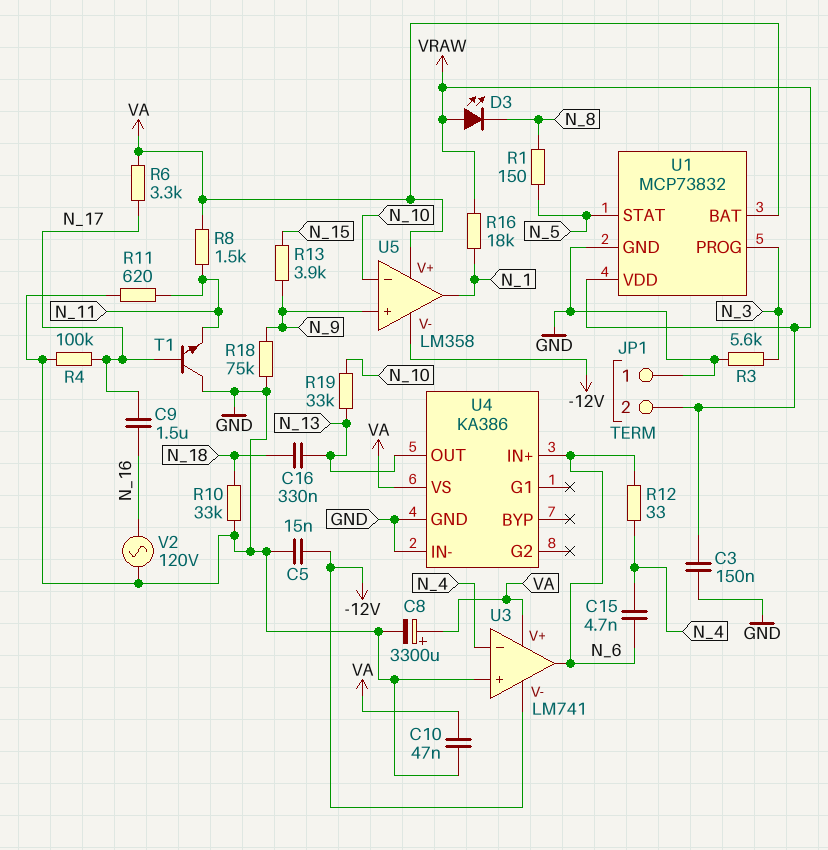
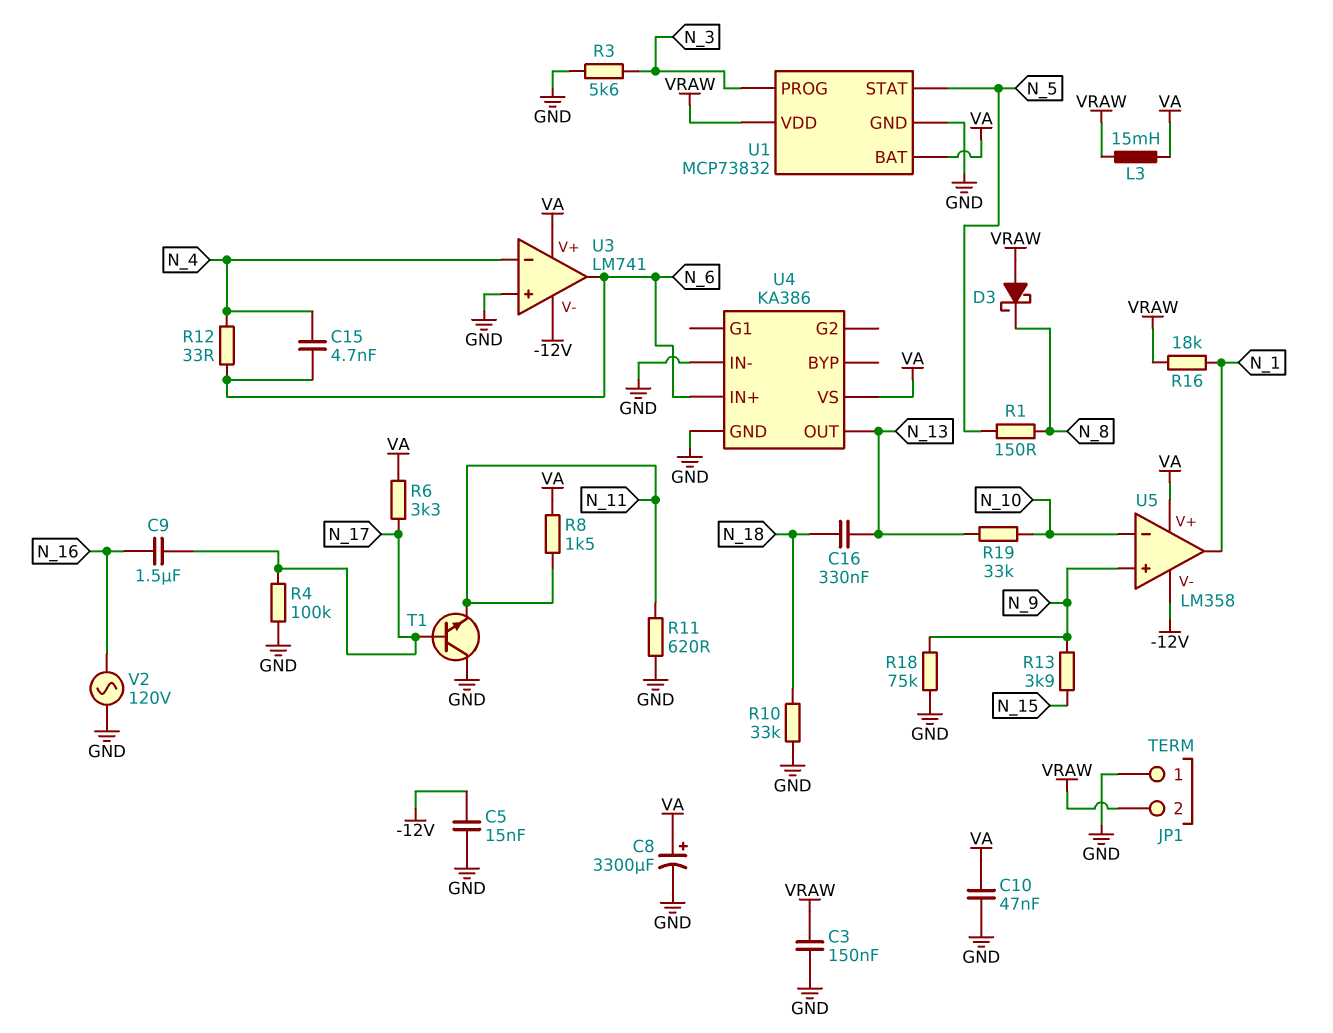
D3: LED (A VRAW, K N_8) -> schottky (A VRAW, K N_8)
L3: none -> 15mH (VA, VRAW)

